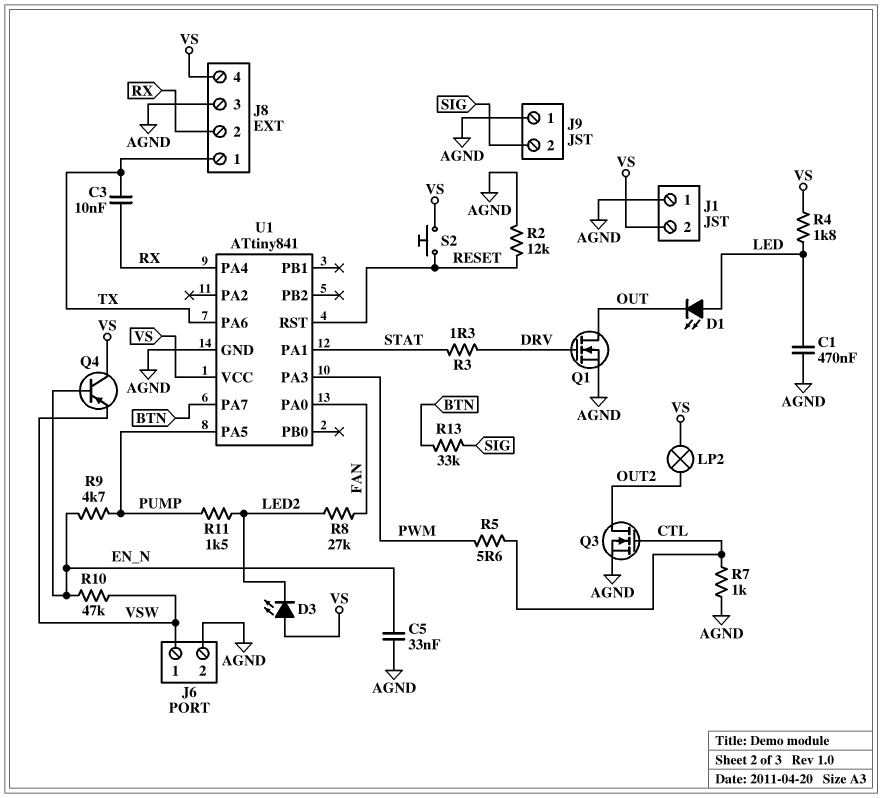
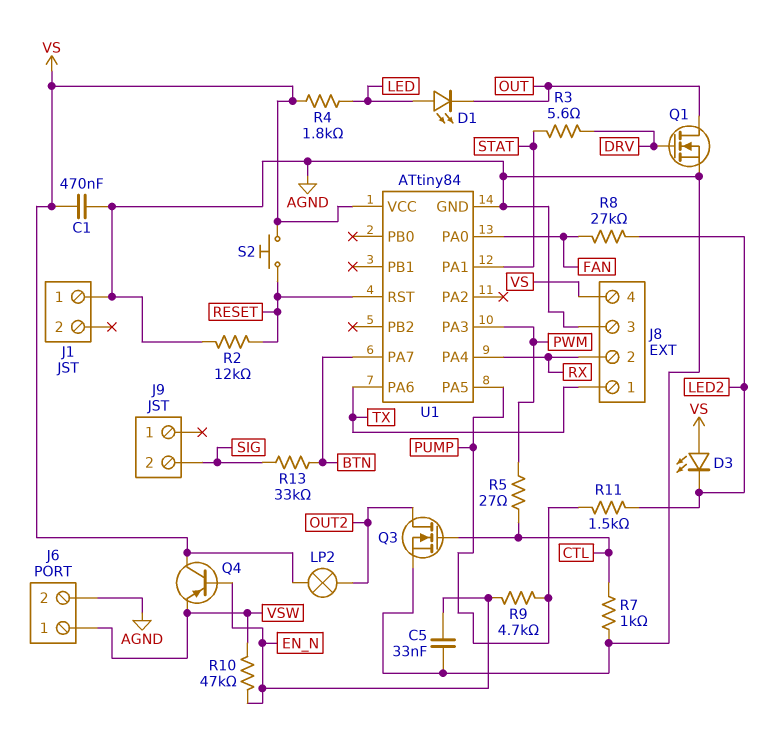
C1: 470nF (AGND, LED) -> 470nF (AGND, VS)
C3: 10nF (RX, TX) -> none
J1 pin 2: VS -> none
J9 pin 1: AGND -> none
R3: 1.3 (DRV, STAT) -> 5.6 (DRV, STAT)
R5: 5.6 (CTL, PWM) -> 27 (CTL, PWM)
U1: ATtiny841 -> ATtiny84

